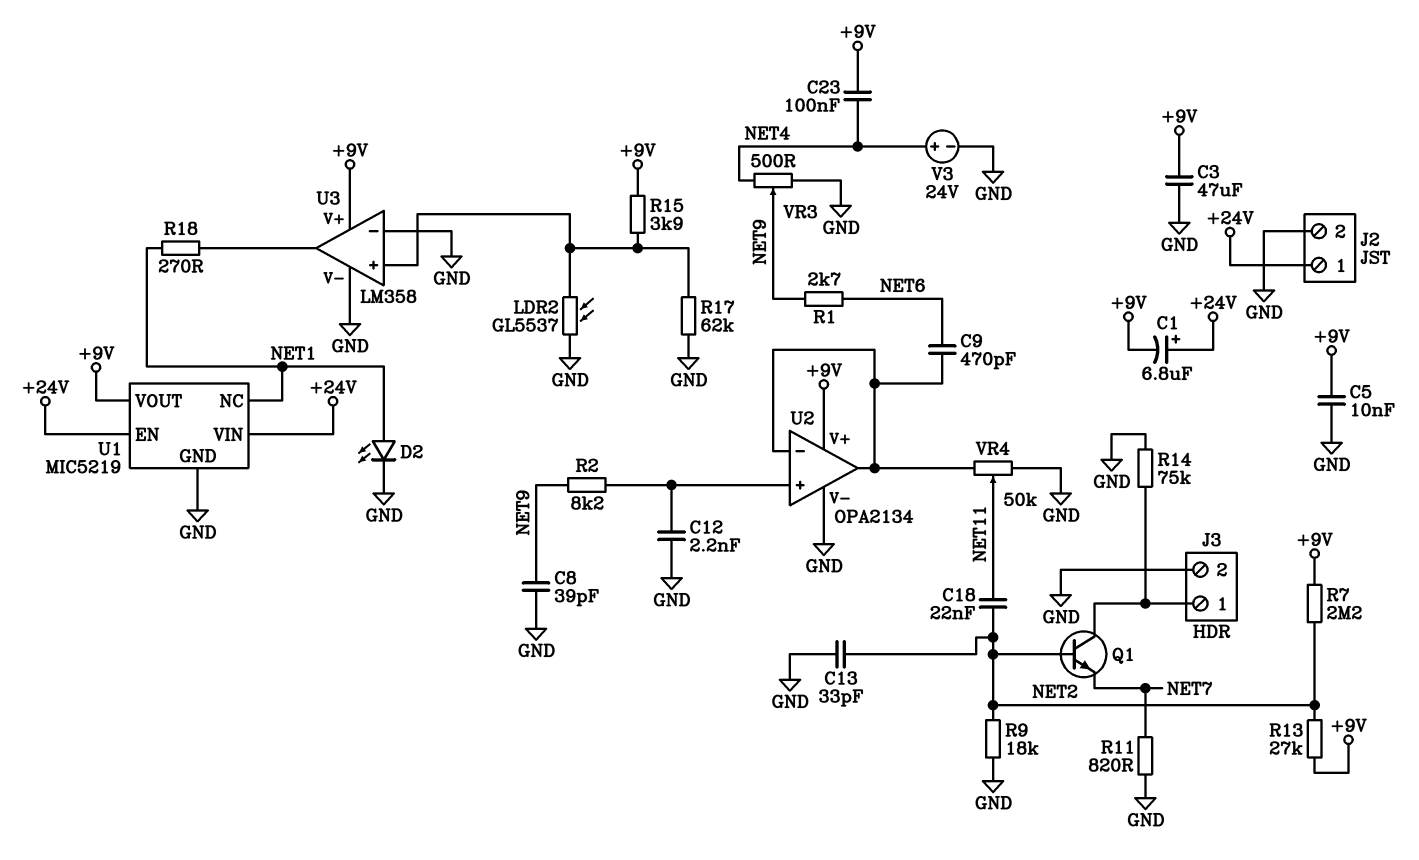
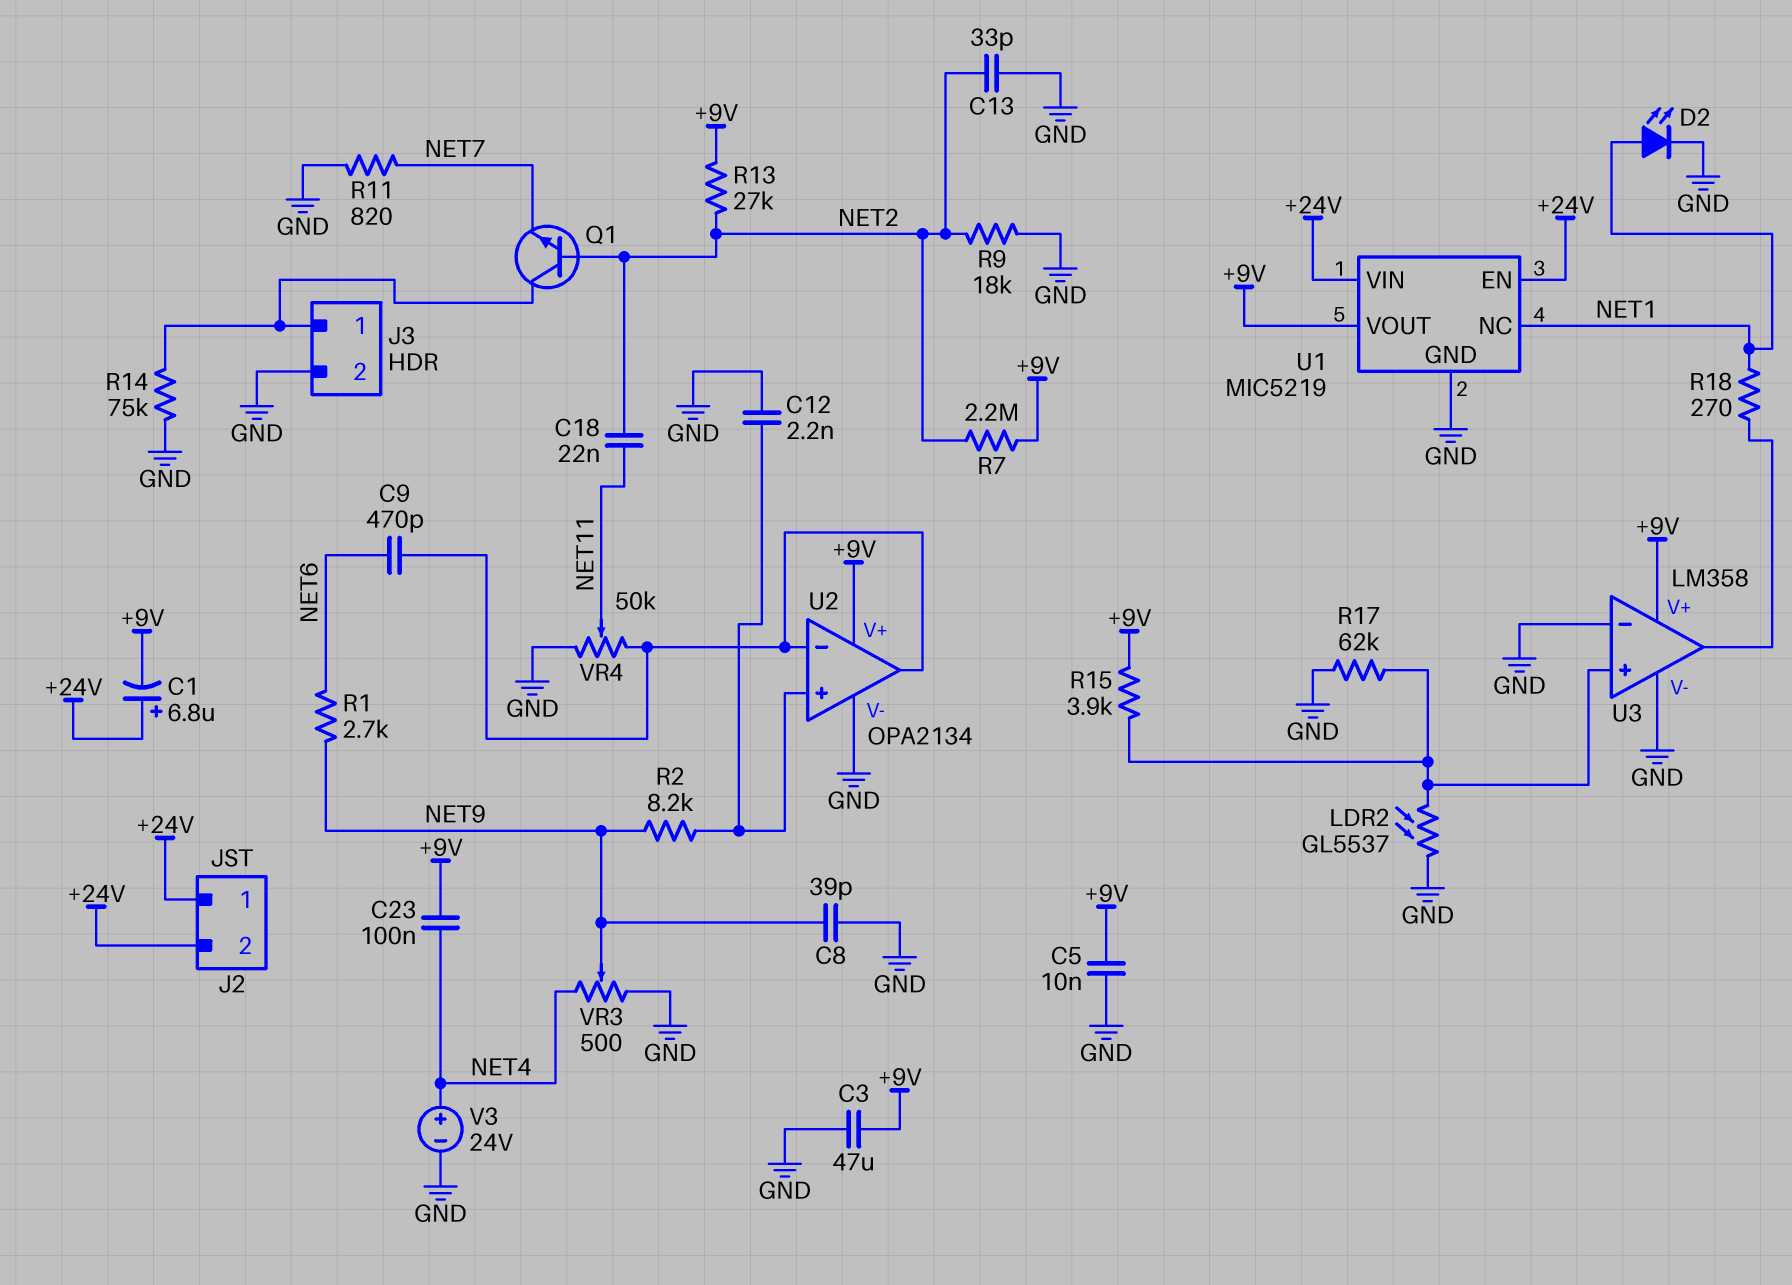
J2 pin 2: GND -> +24V

